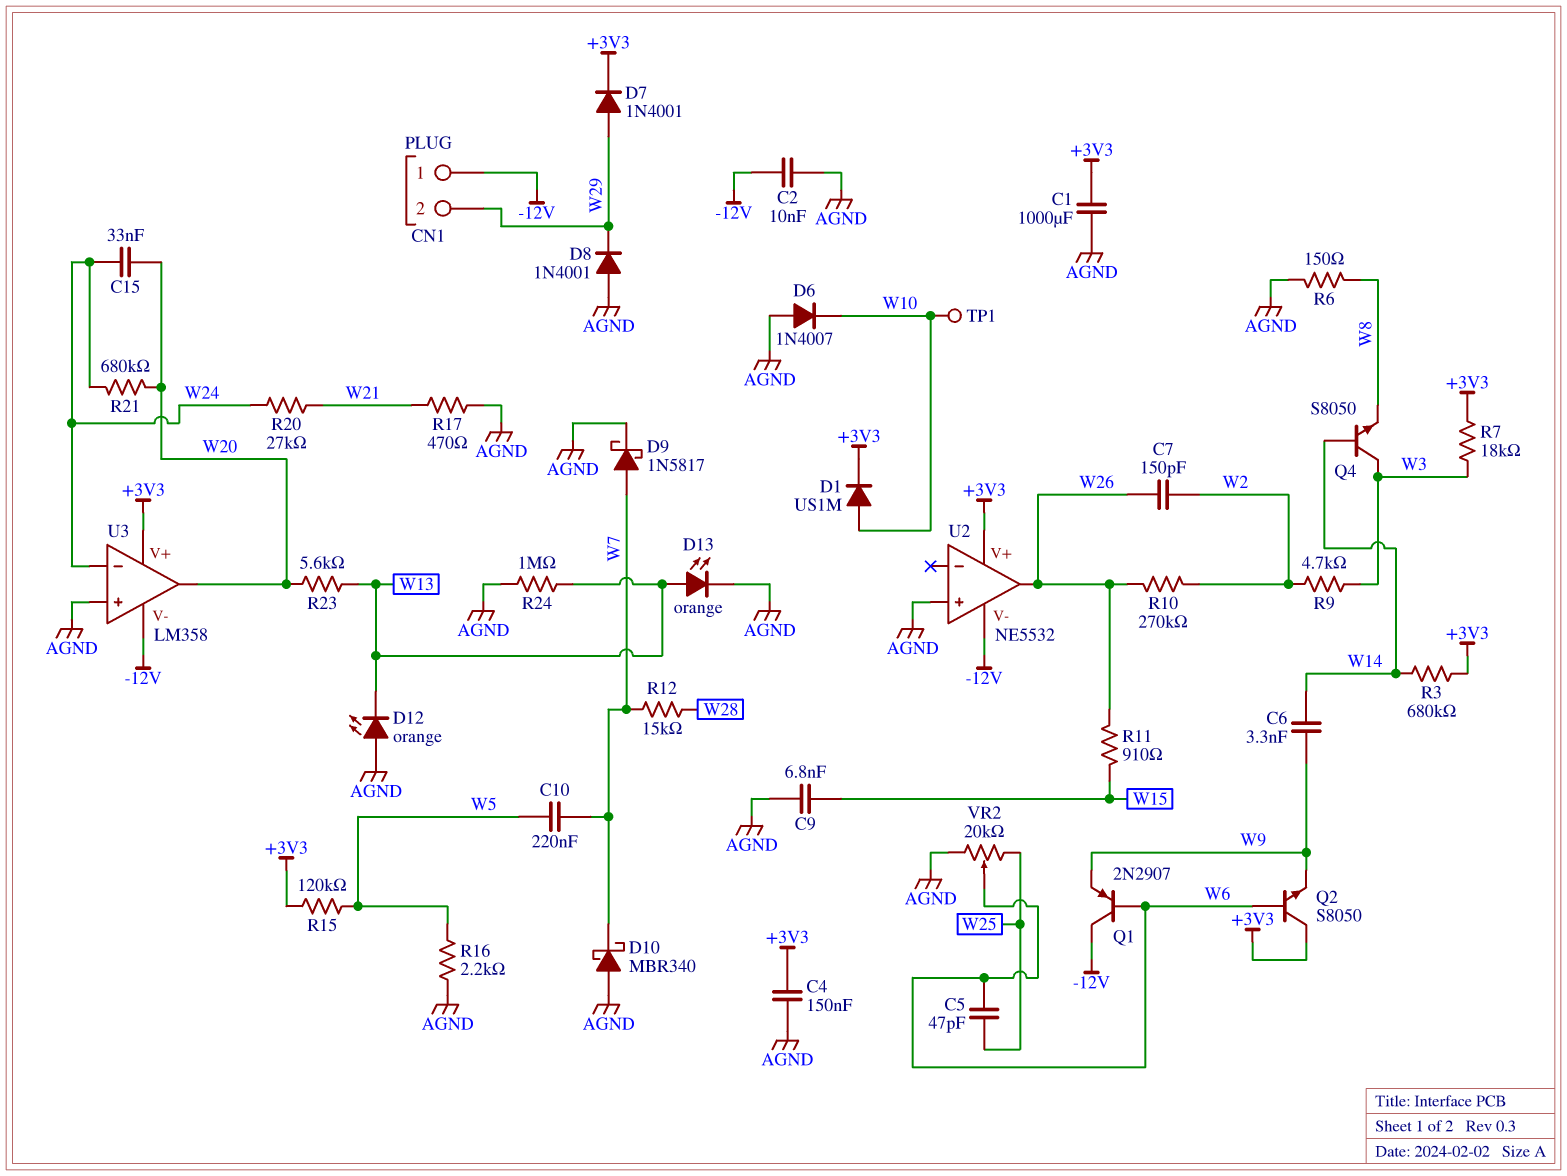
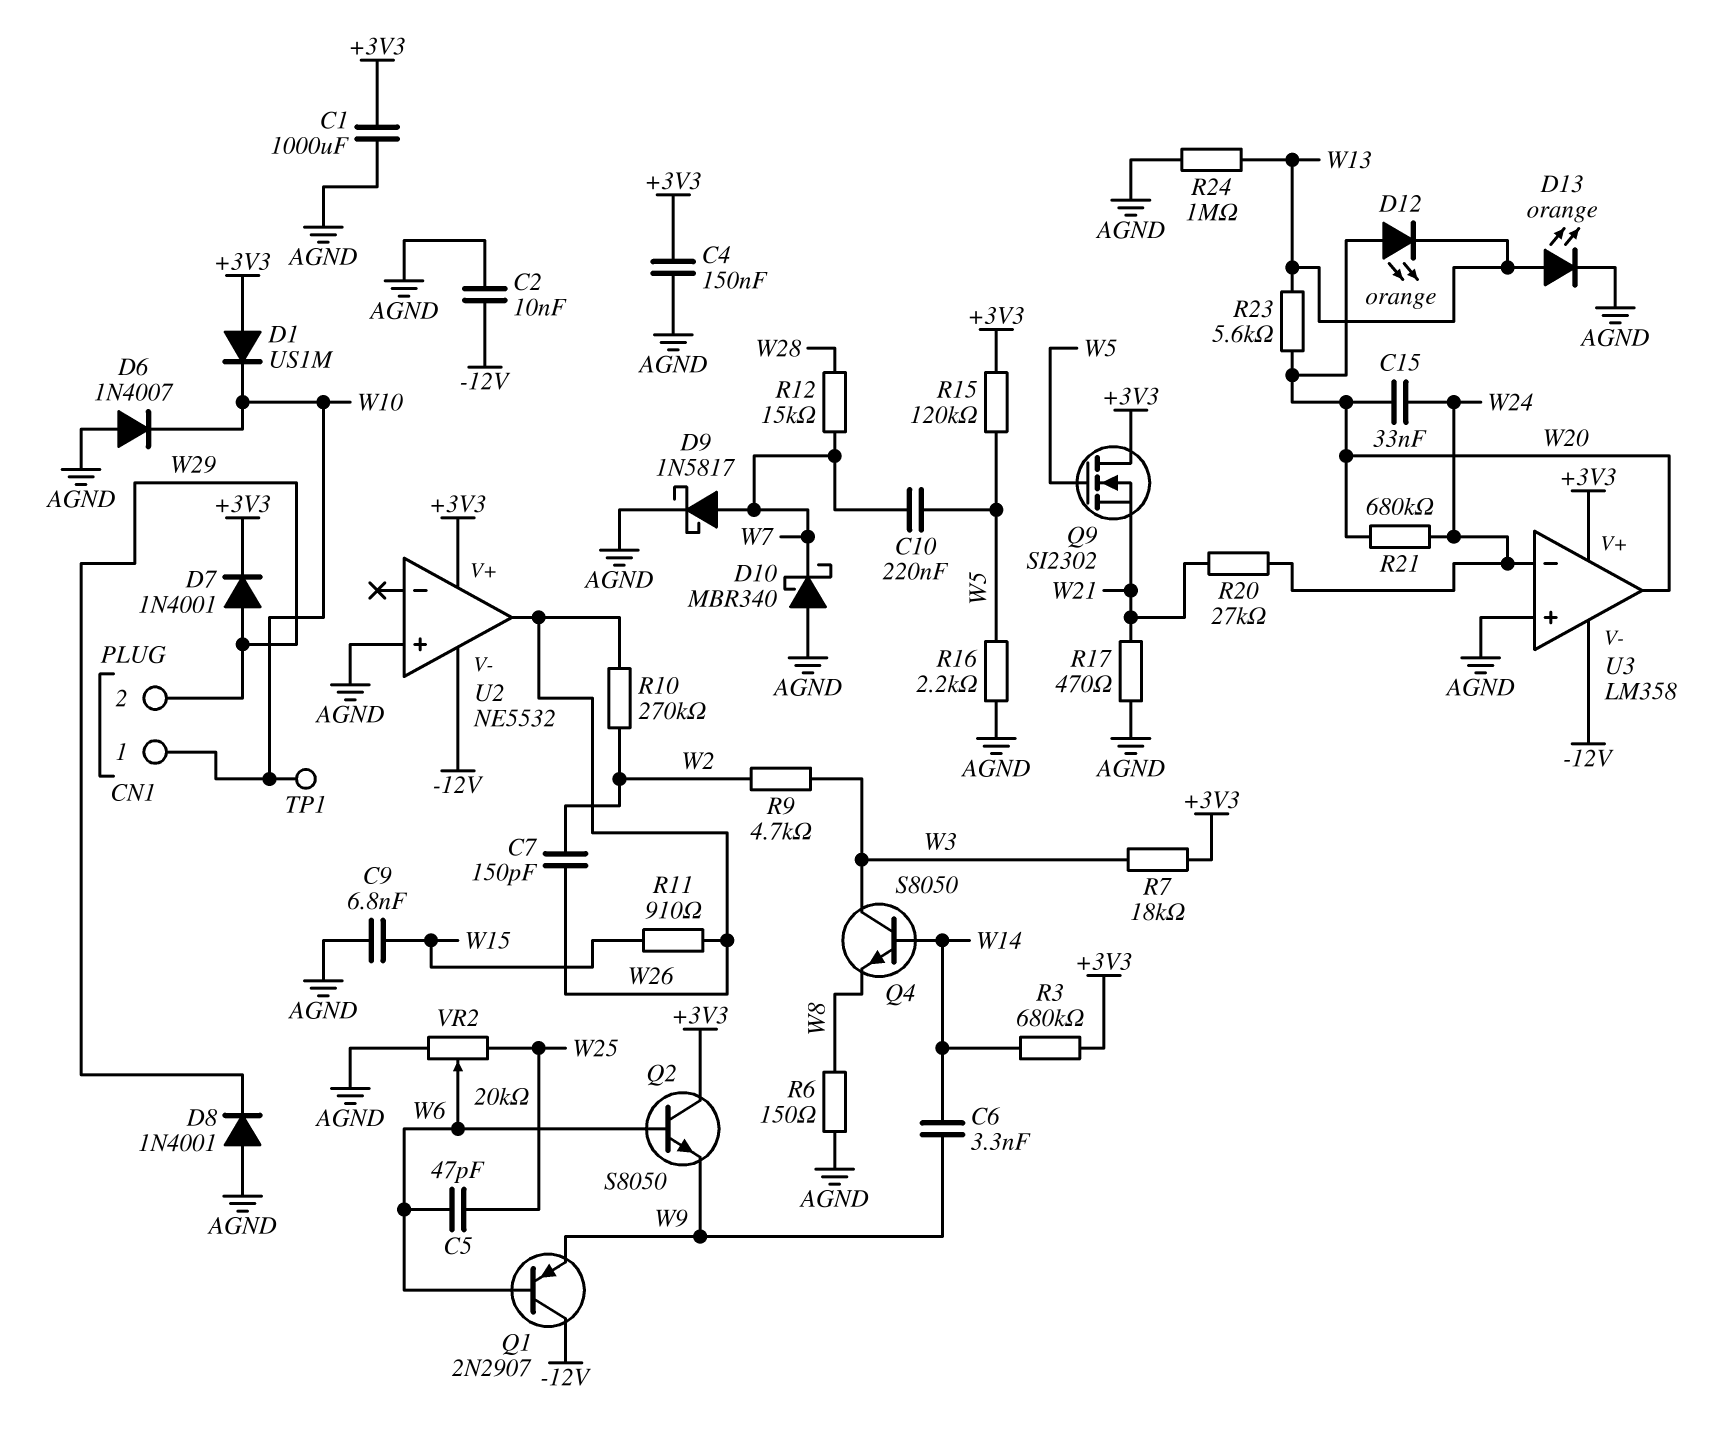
CN1 pin 1: -12V -> W10
D1: diode US1M (A W10, K +3V3) -> diode US1M (A +3V3, K W10)
D12: LED orange (A AGND, K W13) -> LED orange (A W20, K W13)
Q9: none -> NMOS SI2302 (G W5, D +3V3, S W21)

